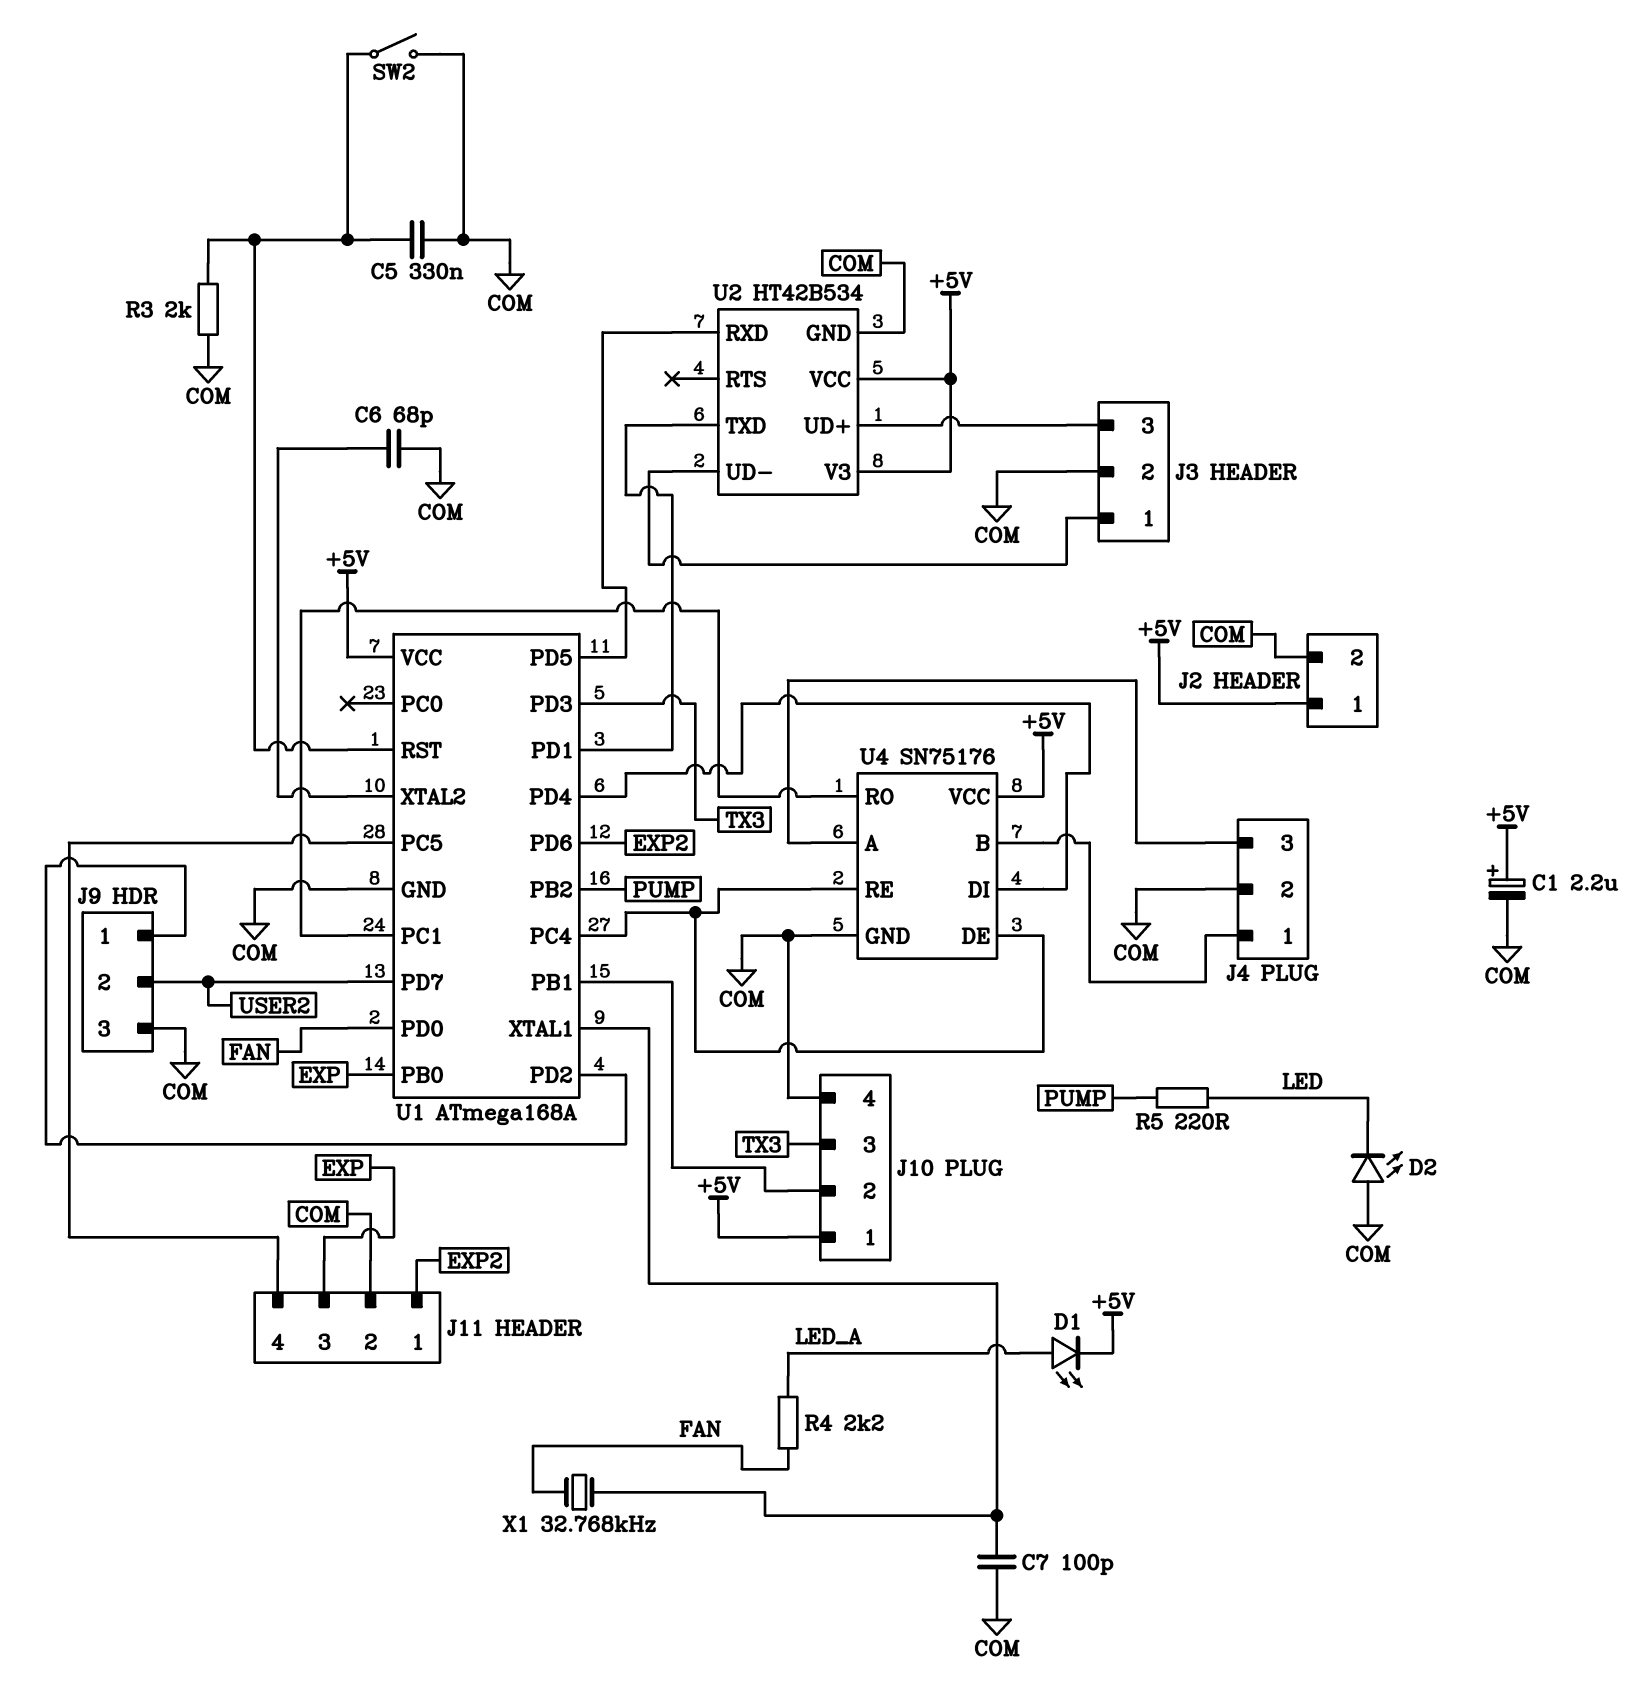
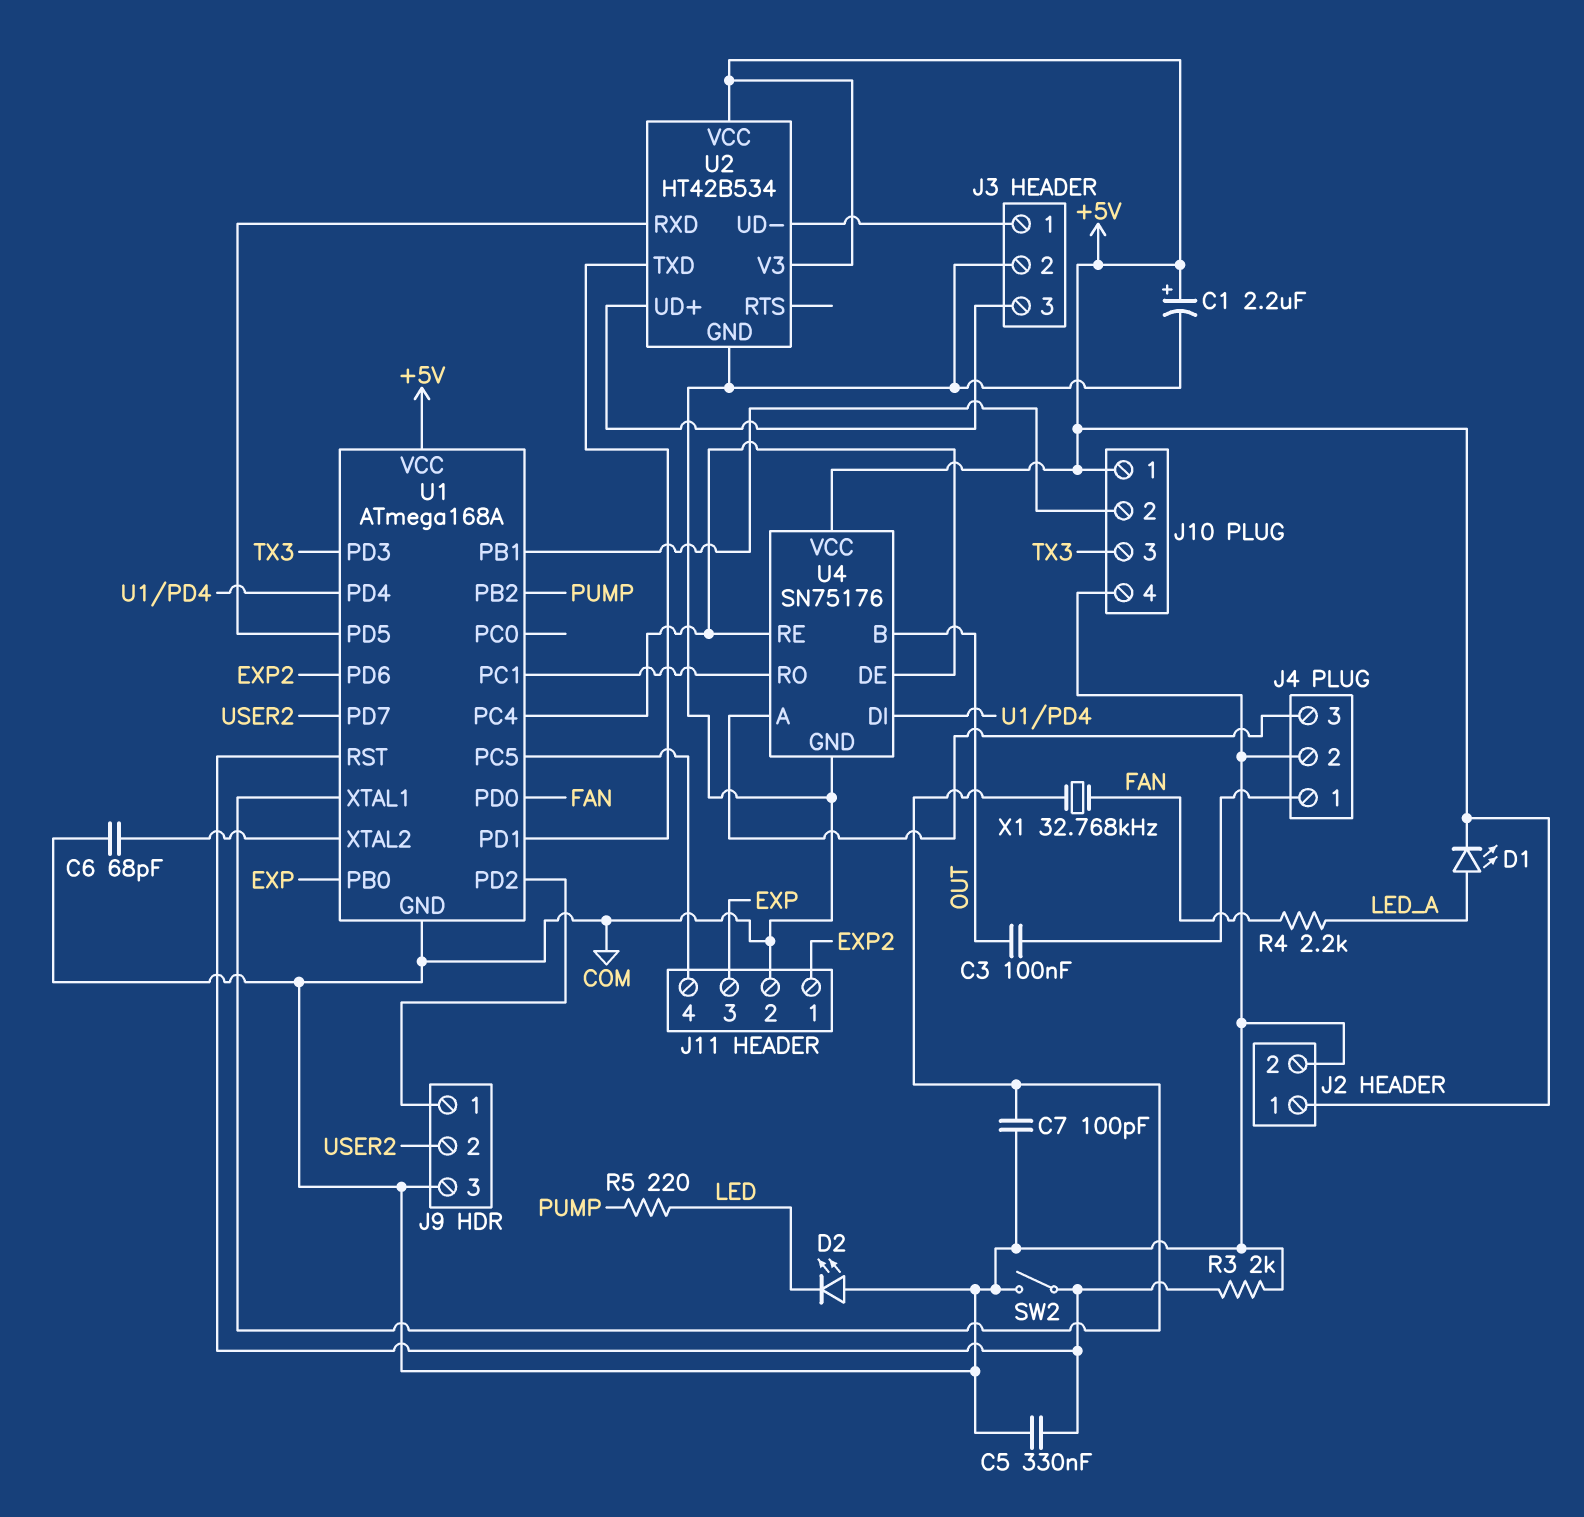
C3: none -> 100nF (J4/1, OUT)
U4 pin B: J4/1 -> OUT

